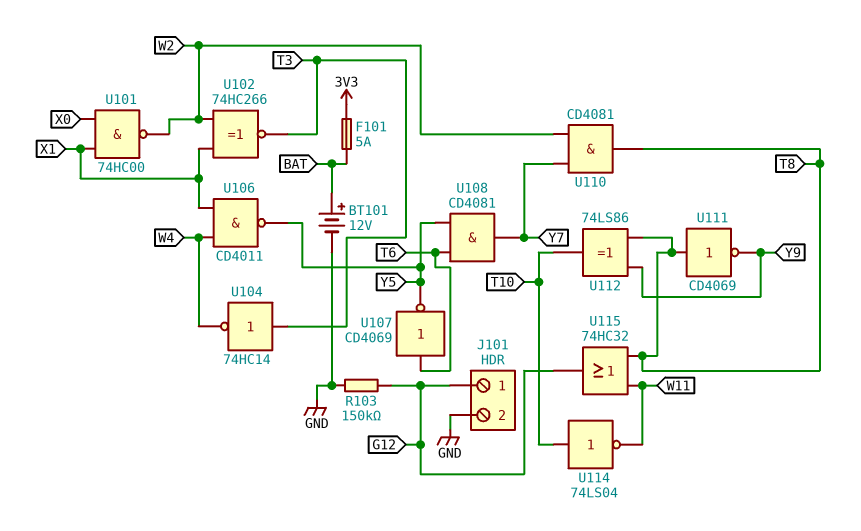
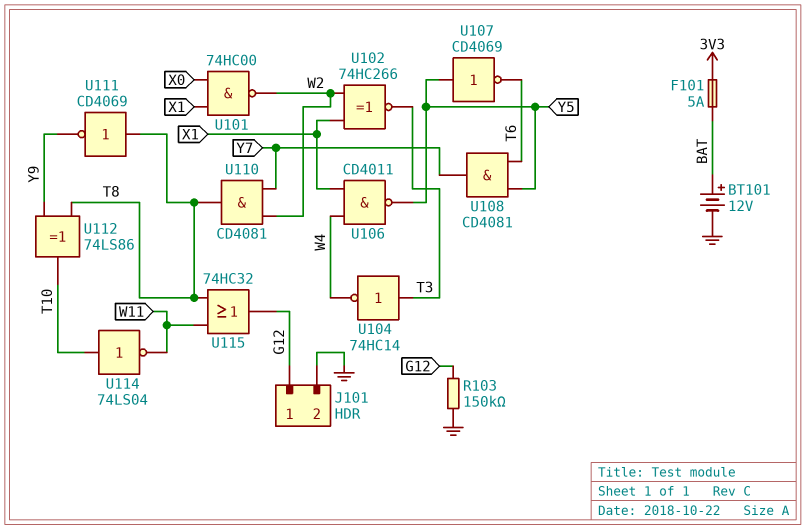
U107: NOT CD4069 (in T6, out Y5) -> NOT CD4069 (in Y5, out T6)

